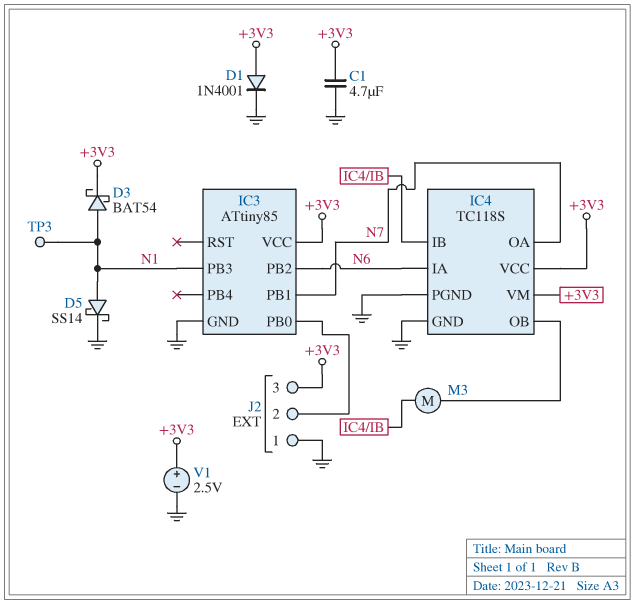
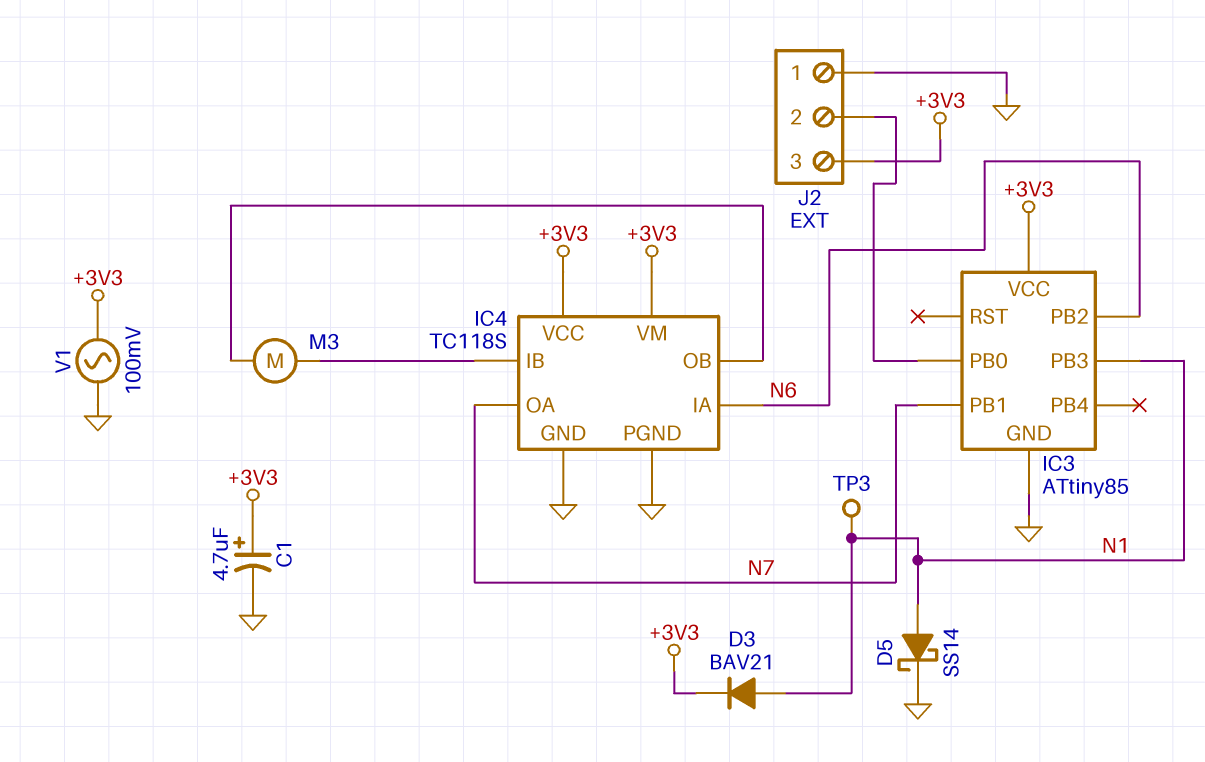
C1: 4.7uF (+3V3, GND) -> 4.7uF (plus +3V3, minus GND)
D1: diode 1N4001 (A +3V3, K GND) -> none
D3: schottky BAT54 (A N1, K +3V3) -> diode BAV21 (A N1, K +3V3)
V1: 2.5V (plus +3V3, minus GND) -> AC 100mV (+3V3, GND)

